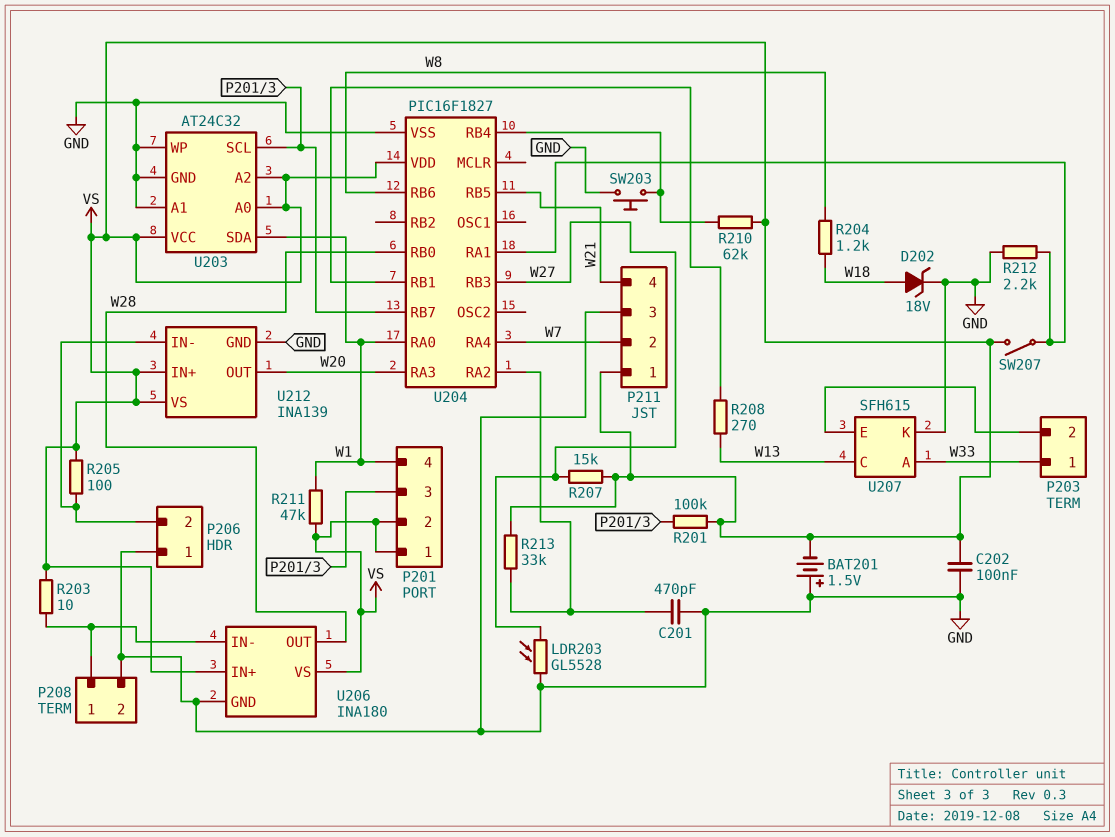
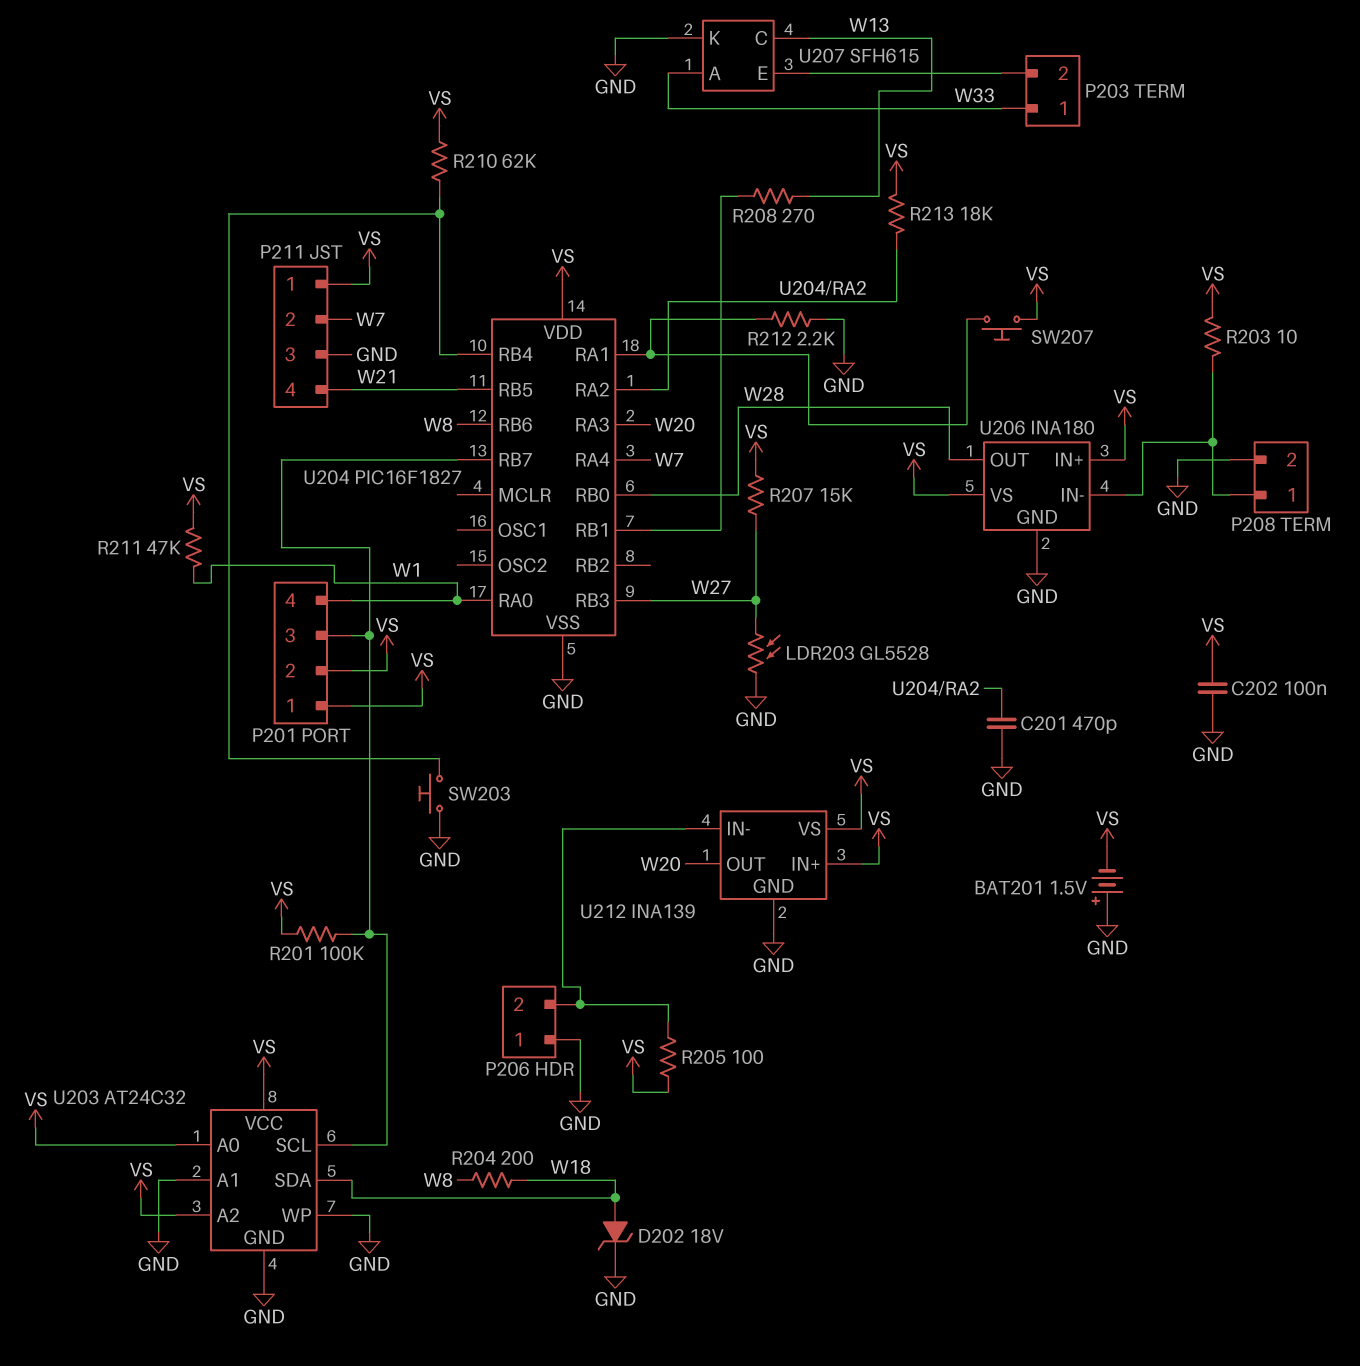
R204: 1.2k (W8, W18) -> 200 (W8, W18)
R213: 33k (U204/RA2, VS) -> 18k (U204/RA2, VS)
SW207: switch (U204/RA1, VS) -> button (U204/RA1, VS)
U203 pin SDA: W1 -> W18

